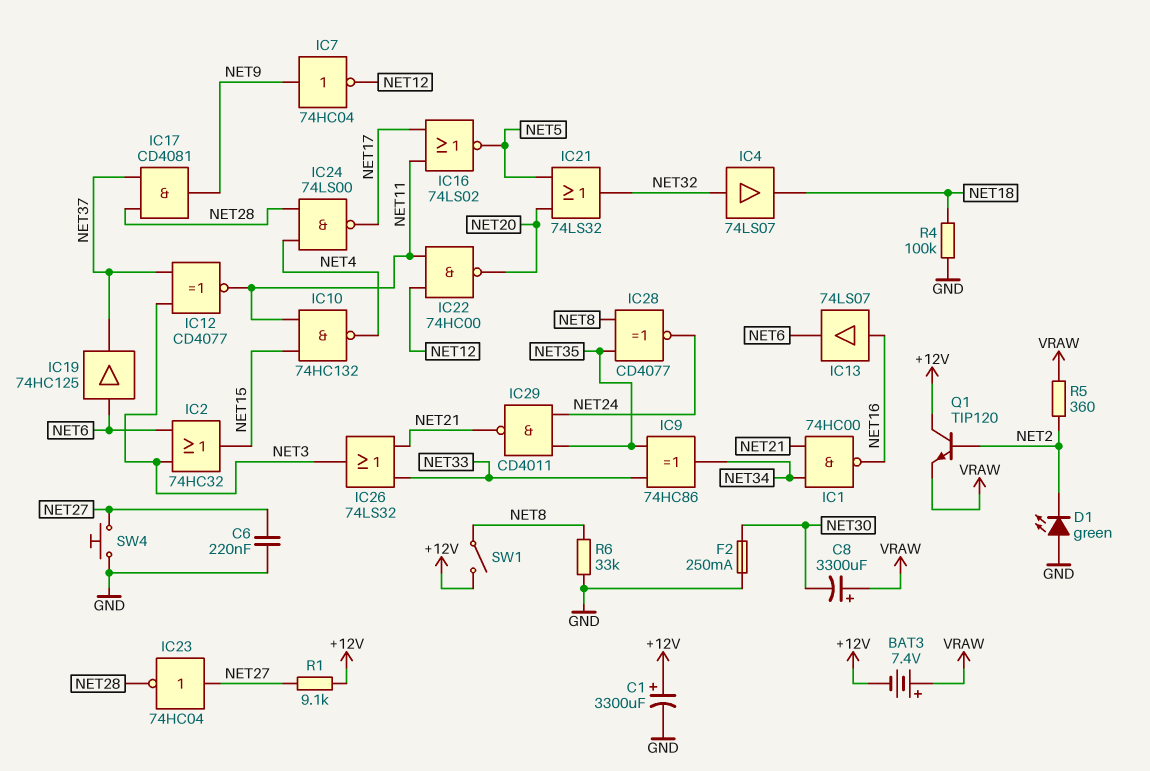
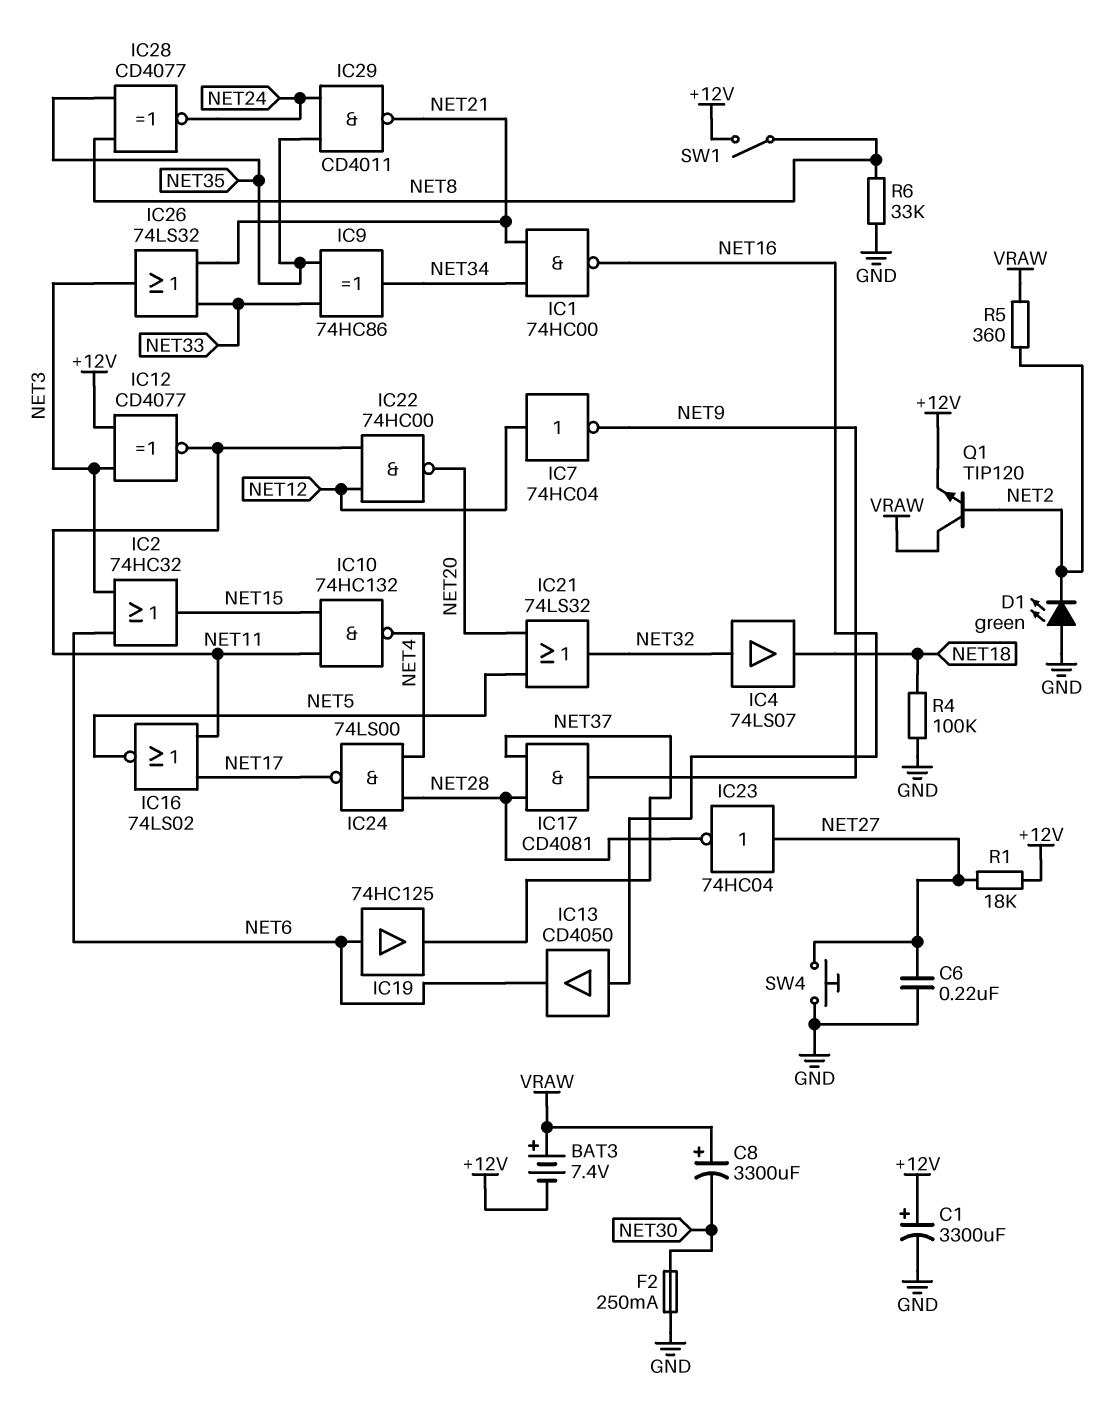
IC7: NOT 74HC04 (in NET9, out NET12) -> NOT 74HC04 (in NET12, out NET9)
IC12: XNOR CD4077 (in NET3, in NET37, out NET11) -> XNOR CD4077 (in +12V, in NET3, out NET11)
IC13: buffer 74LS07 (in NET16, out NET6) -> buffer CD4050 (in NET16, out NET6)
Q1: NPN TIP120 (B NET2, C +12V, E VRAW) -> NPN TIP120 (B NET2, C VRAW, E +12V)
R1: 9.1k (+12V, NET27) -> 18k (+12V, NET27)

